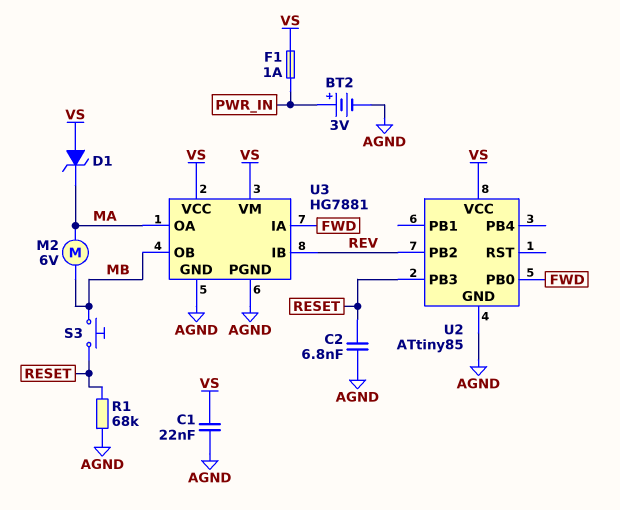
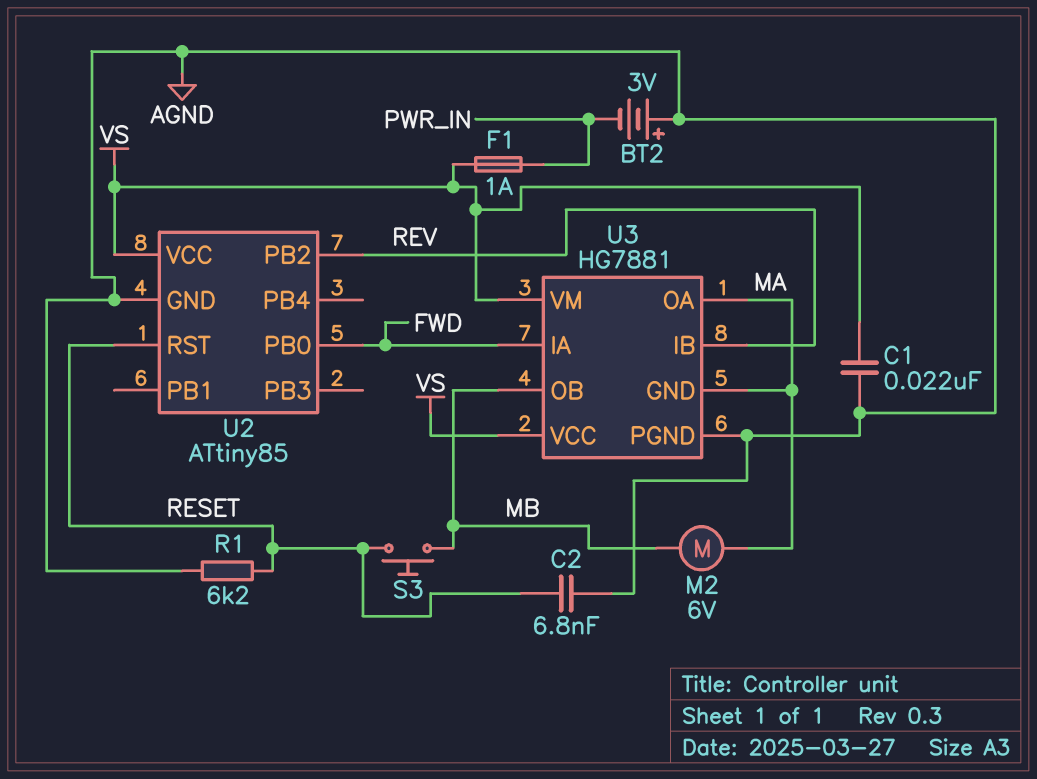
BT2: 3V (plus PWR_IN, minus AGND) -> 3V (plus AGND, minus PWR_IN)
D1: zener (A VS, K MA) -> none
R1: 68k (AGND, RESET) -> 6.2k (AGND, RESET)
U2 pin PB3: RESET -> none
U2 pin RST: none -> RESET
U3 pin GND: AGND -> MA

